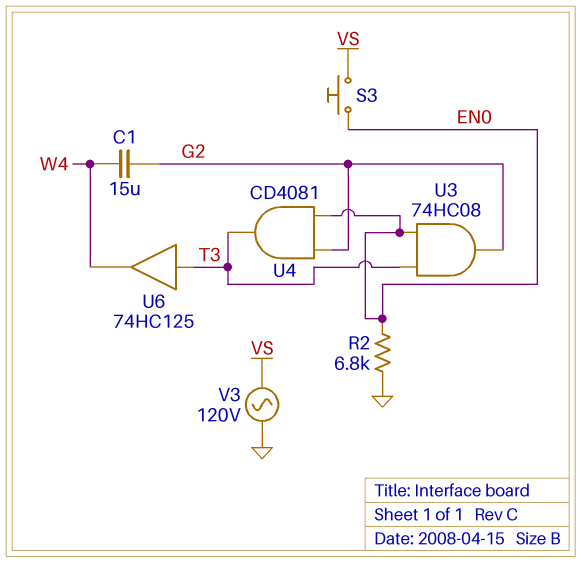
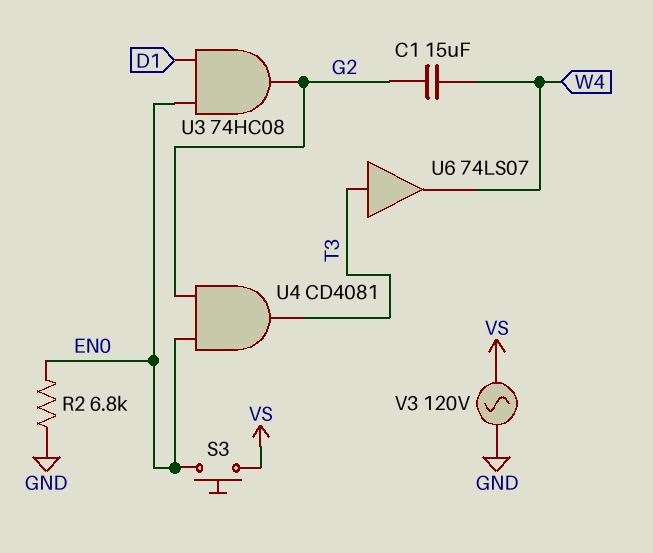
U3: AND 74HC08 (in EN0, in T3, out G2) -> AND 74HC08 (in D1, in EN0, out G2)
U6: buffer 74HC125 (in T3, out W4) -> buffer 74LS07 (in T3, out W4)

